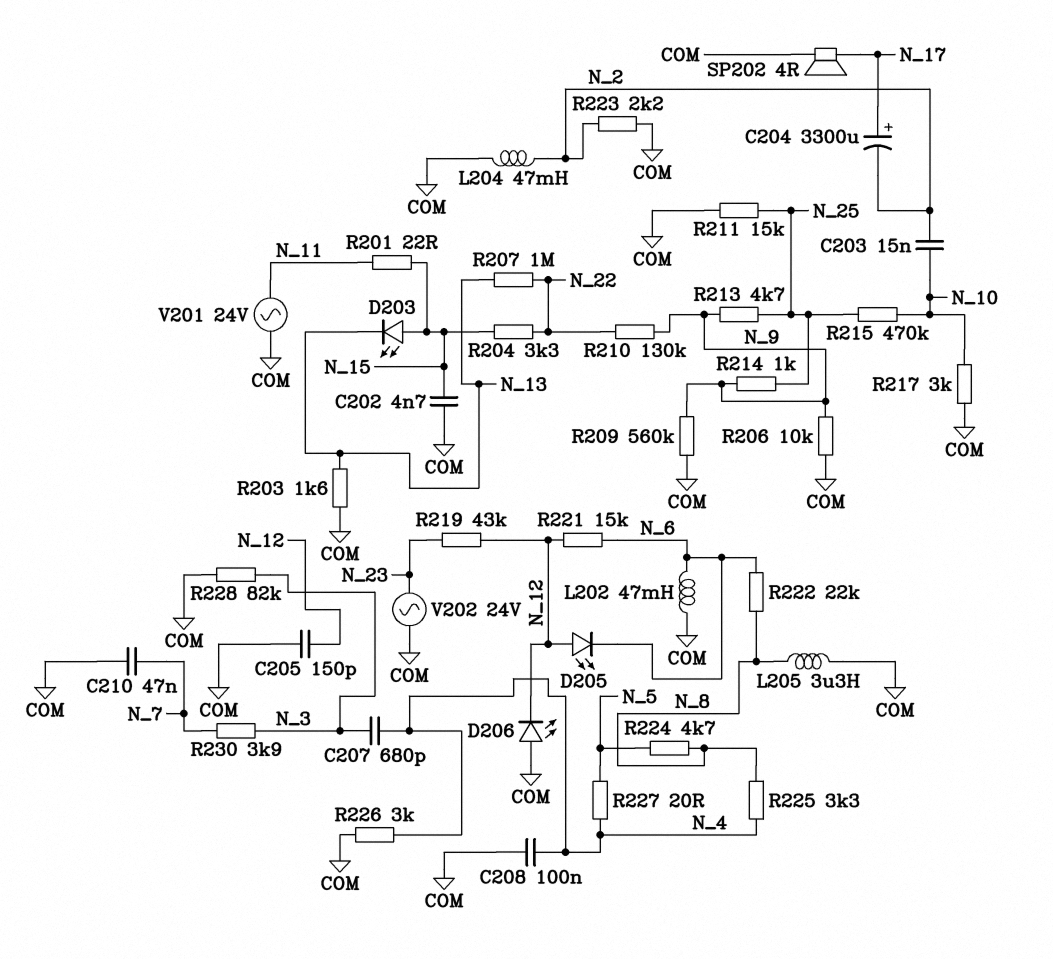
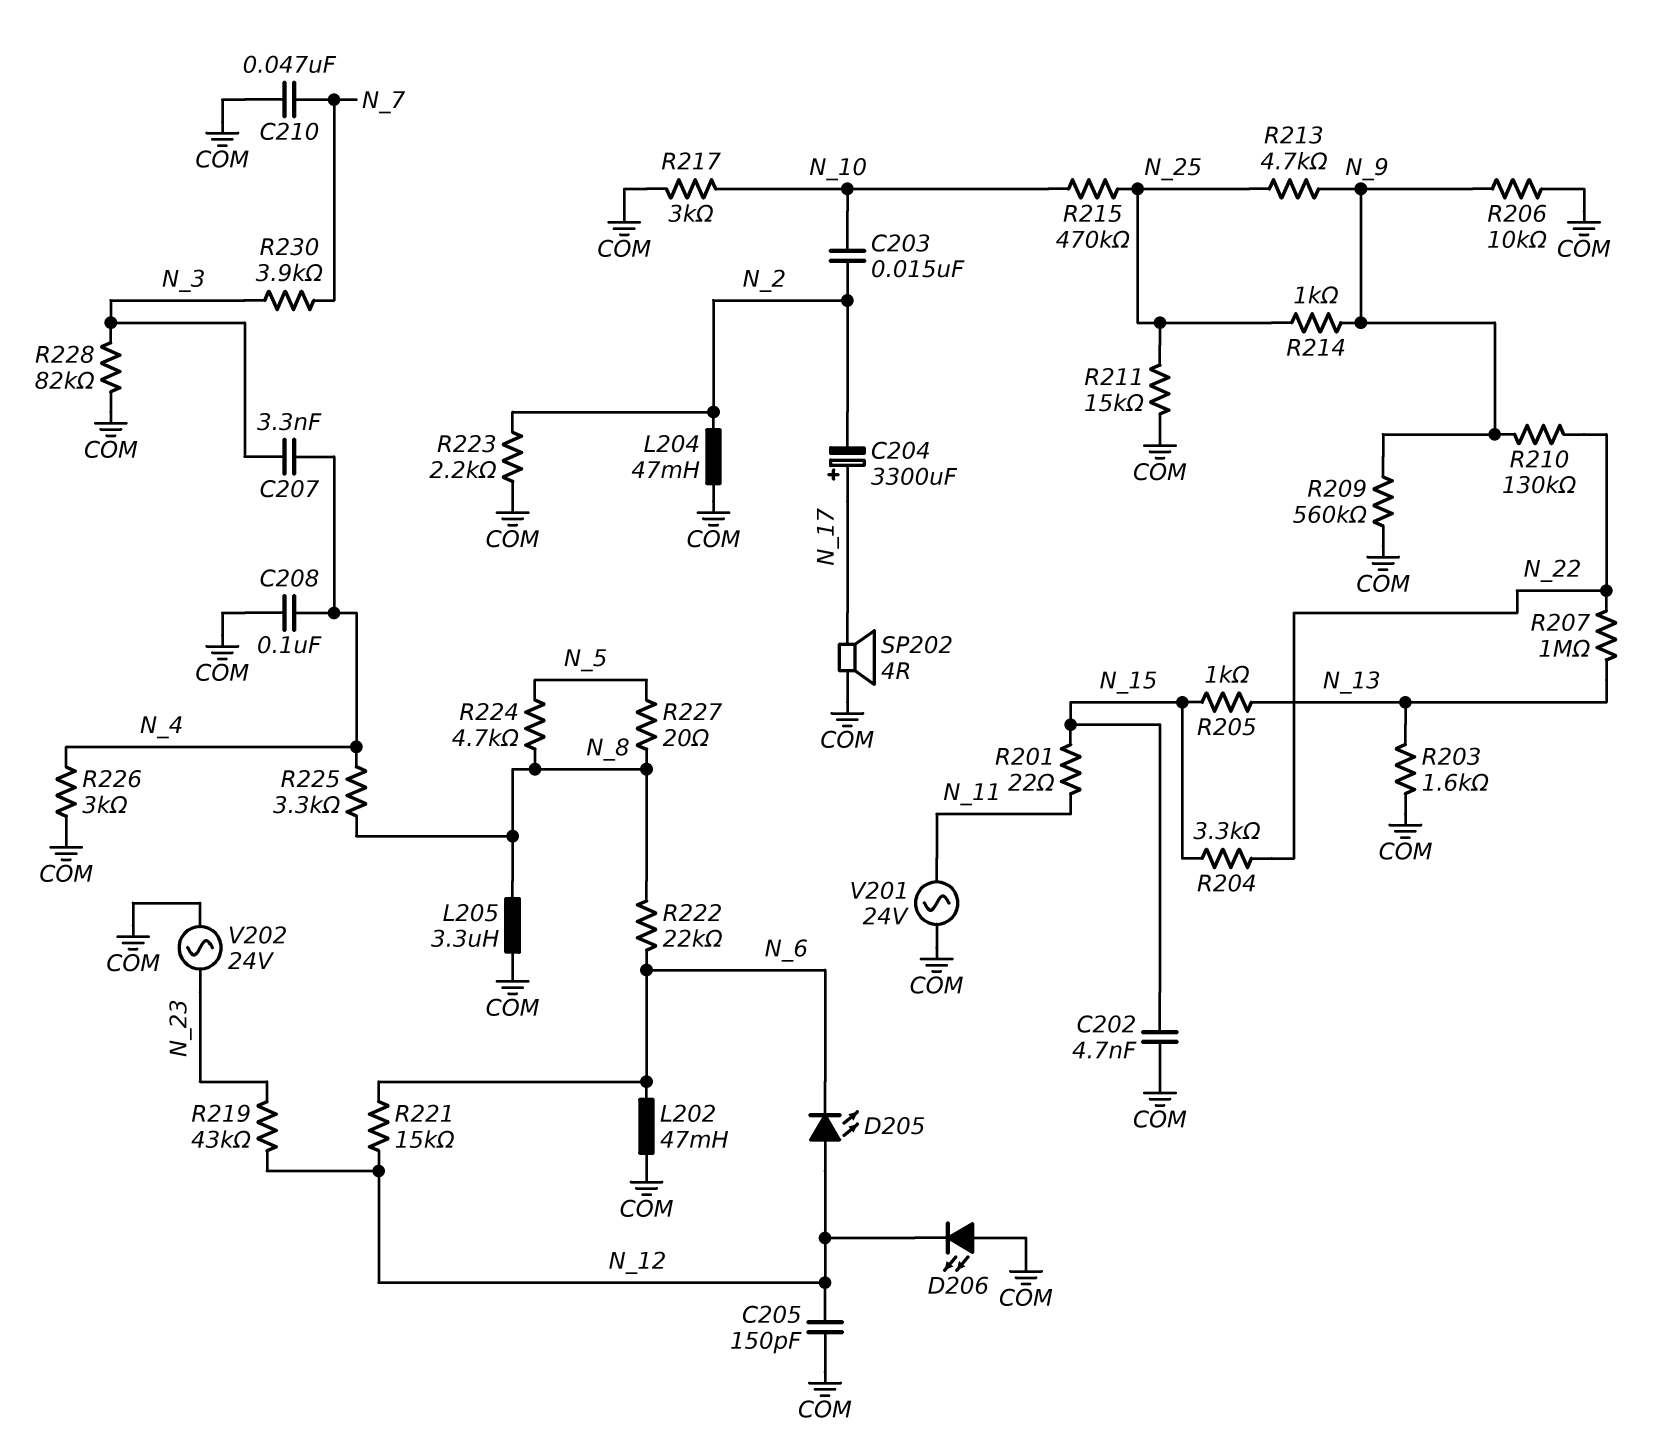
C207: 680pF (N_3, N_4) -> 3.3nF (N_3, N_4)
D203: LED (A N_15, K N_13) -> none
R205: none -> 1k (N_13, N_15)
R227: 20 (N_4, N_5) -> 20 (N_5, N_8)

